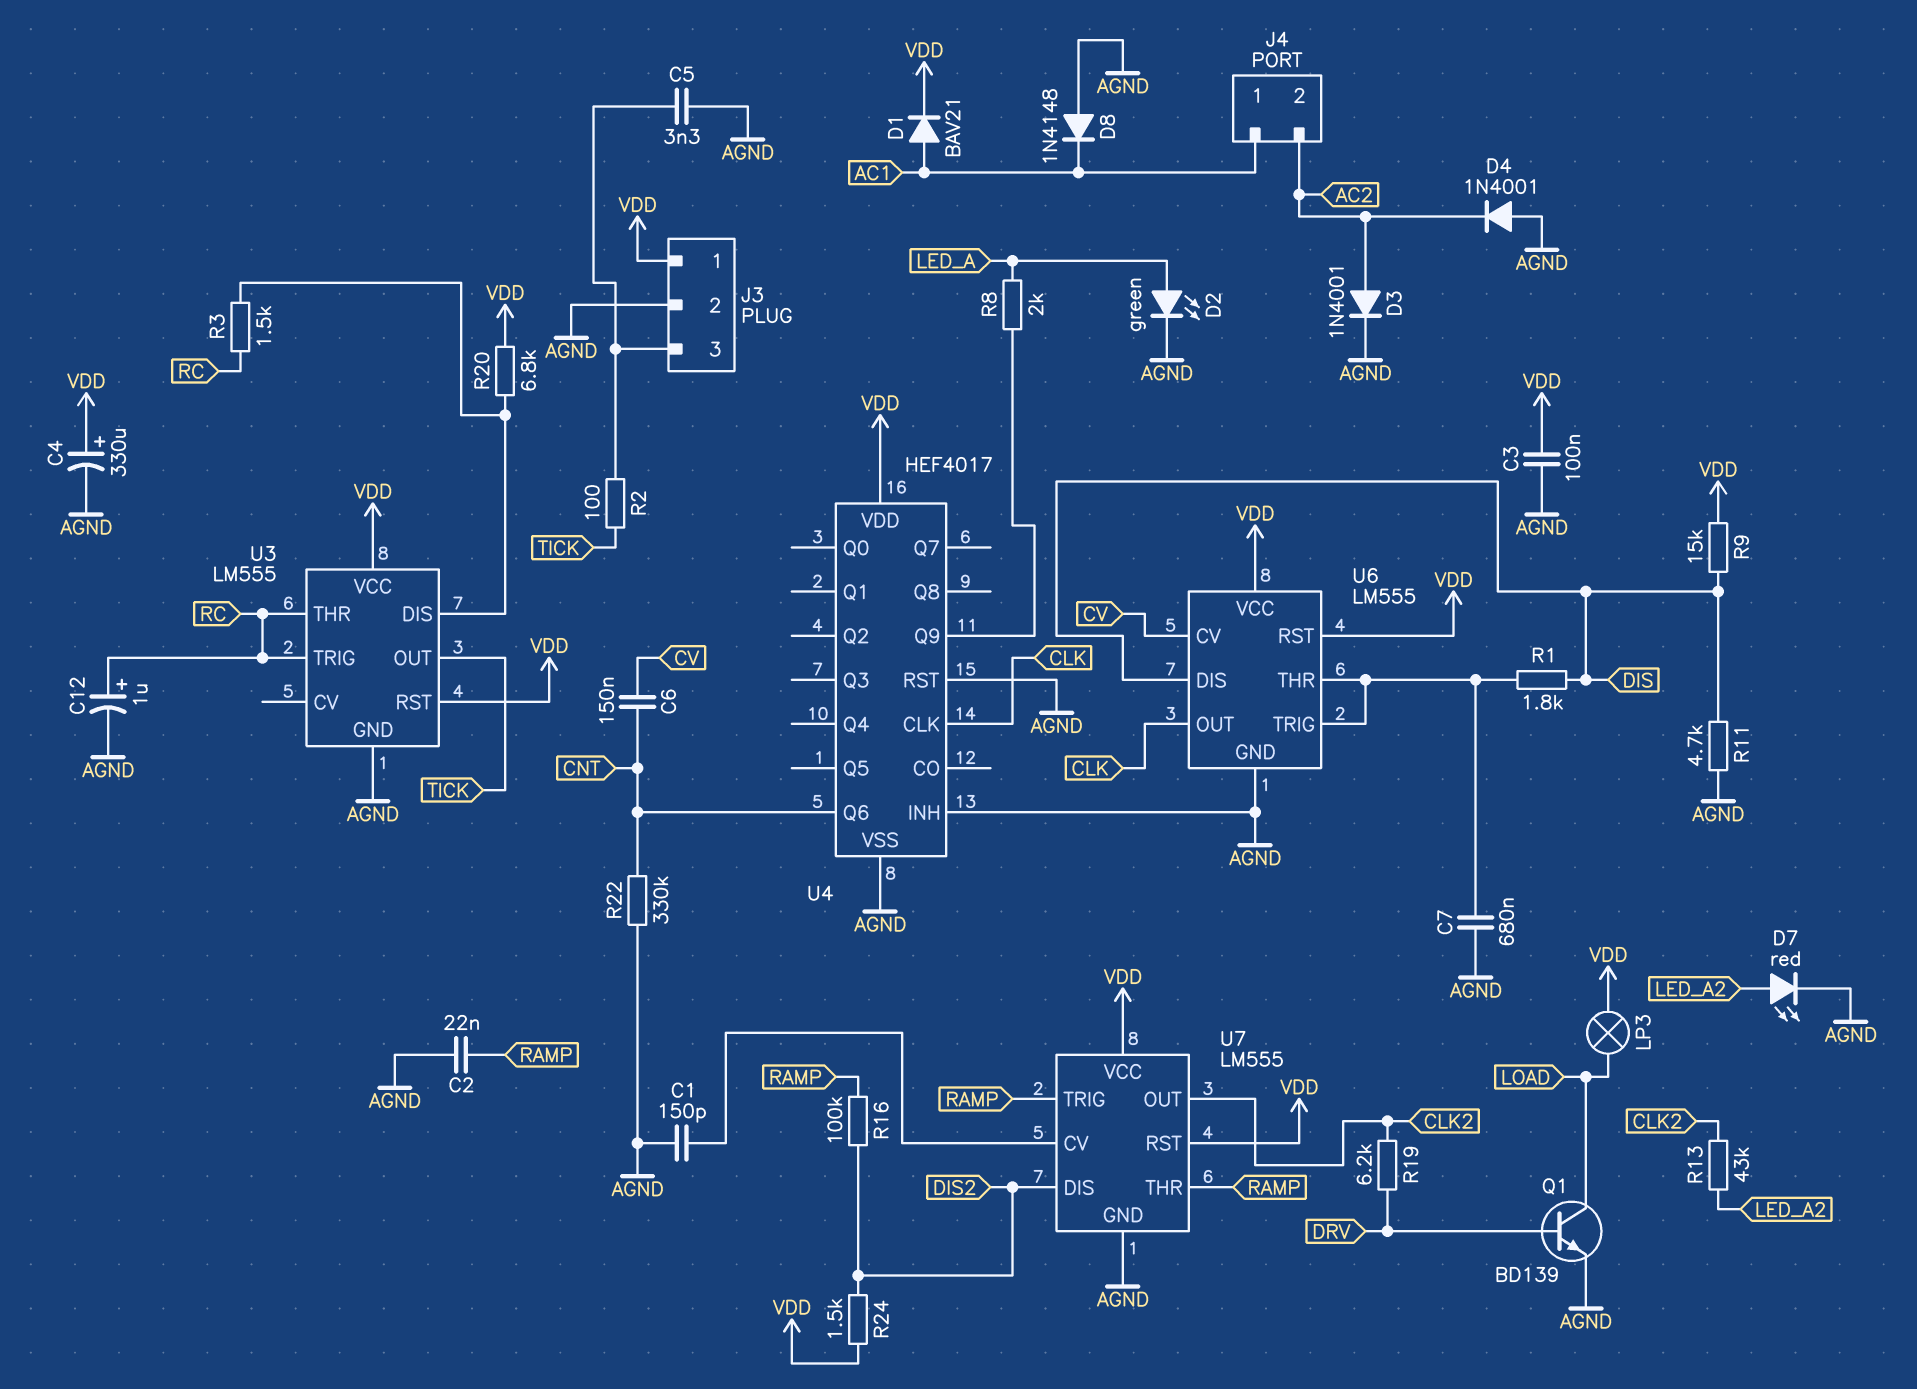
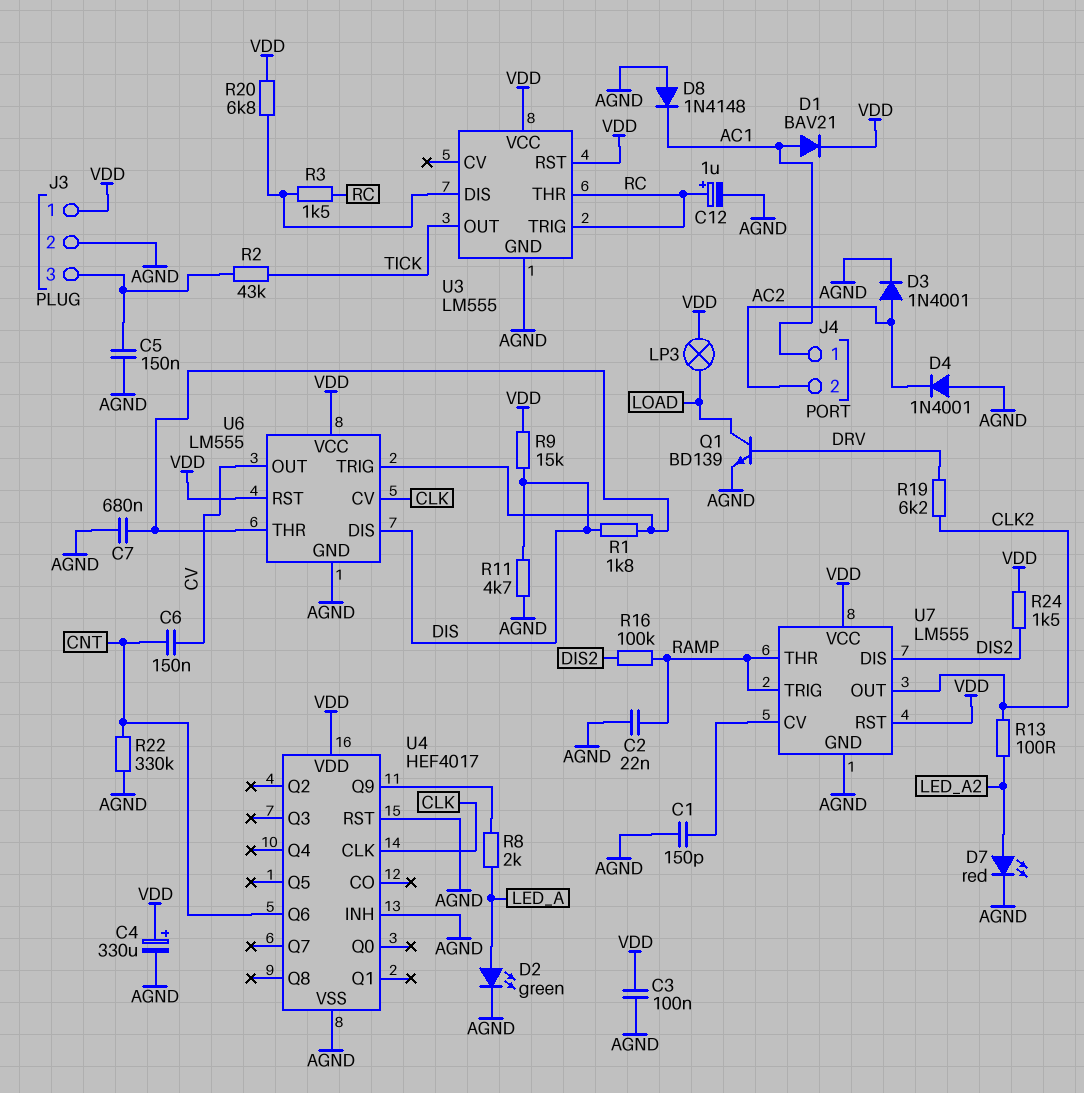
C5: 3.3nF (AGND, J3/3) -> 150nF (AGND, J3/3)
R2: 100 (J3/3, TICK) -> 43k (J3/3, TICK)
R13: 43k (CLK2, LED_A2) -> 100 (CLK2, LED_A2)
U6 pin CV: CV -> CLK
U6 pin OUT: CLK -> CV

